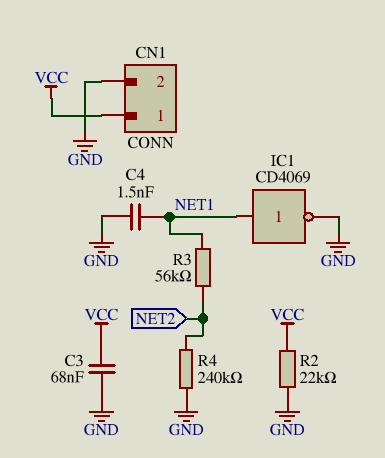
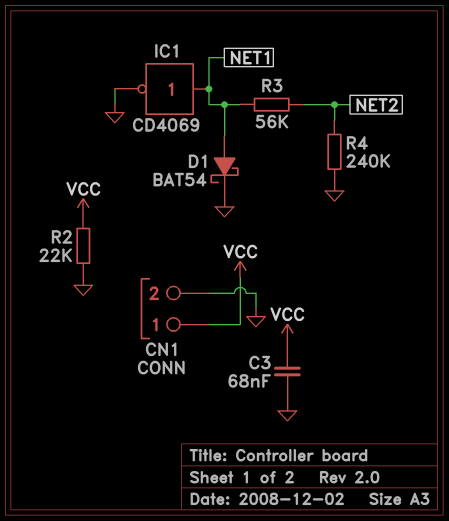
C4: 1.5nF (GND, NET1) -> none
D1: none -> schottky BAT54 (A NET1, K GND)

